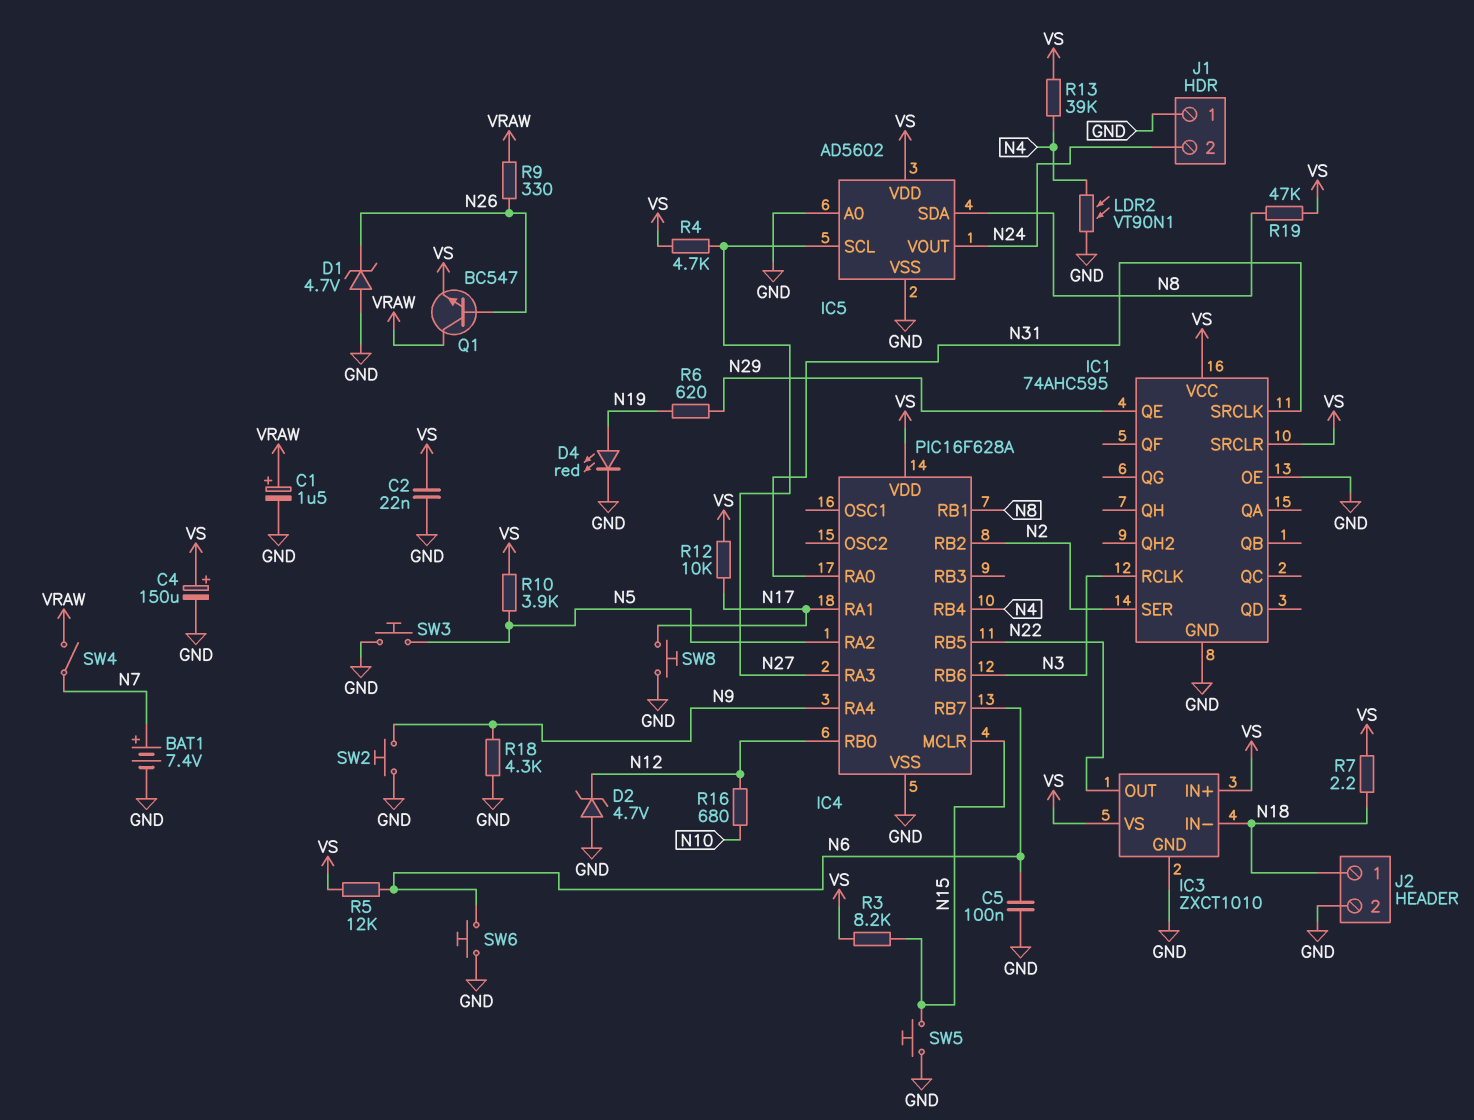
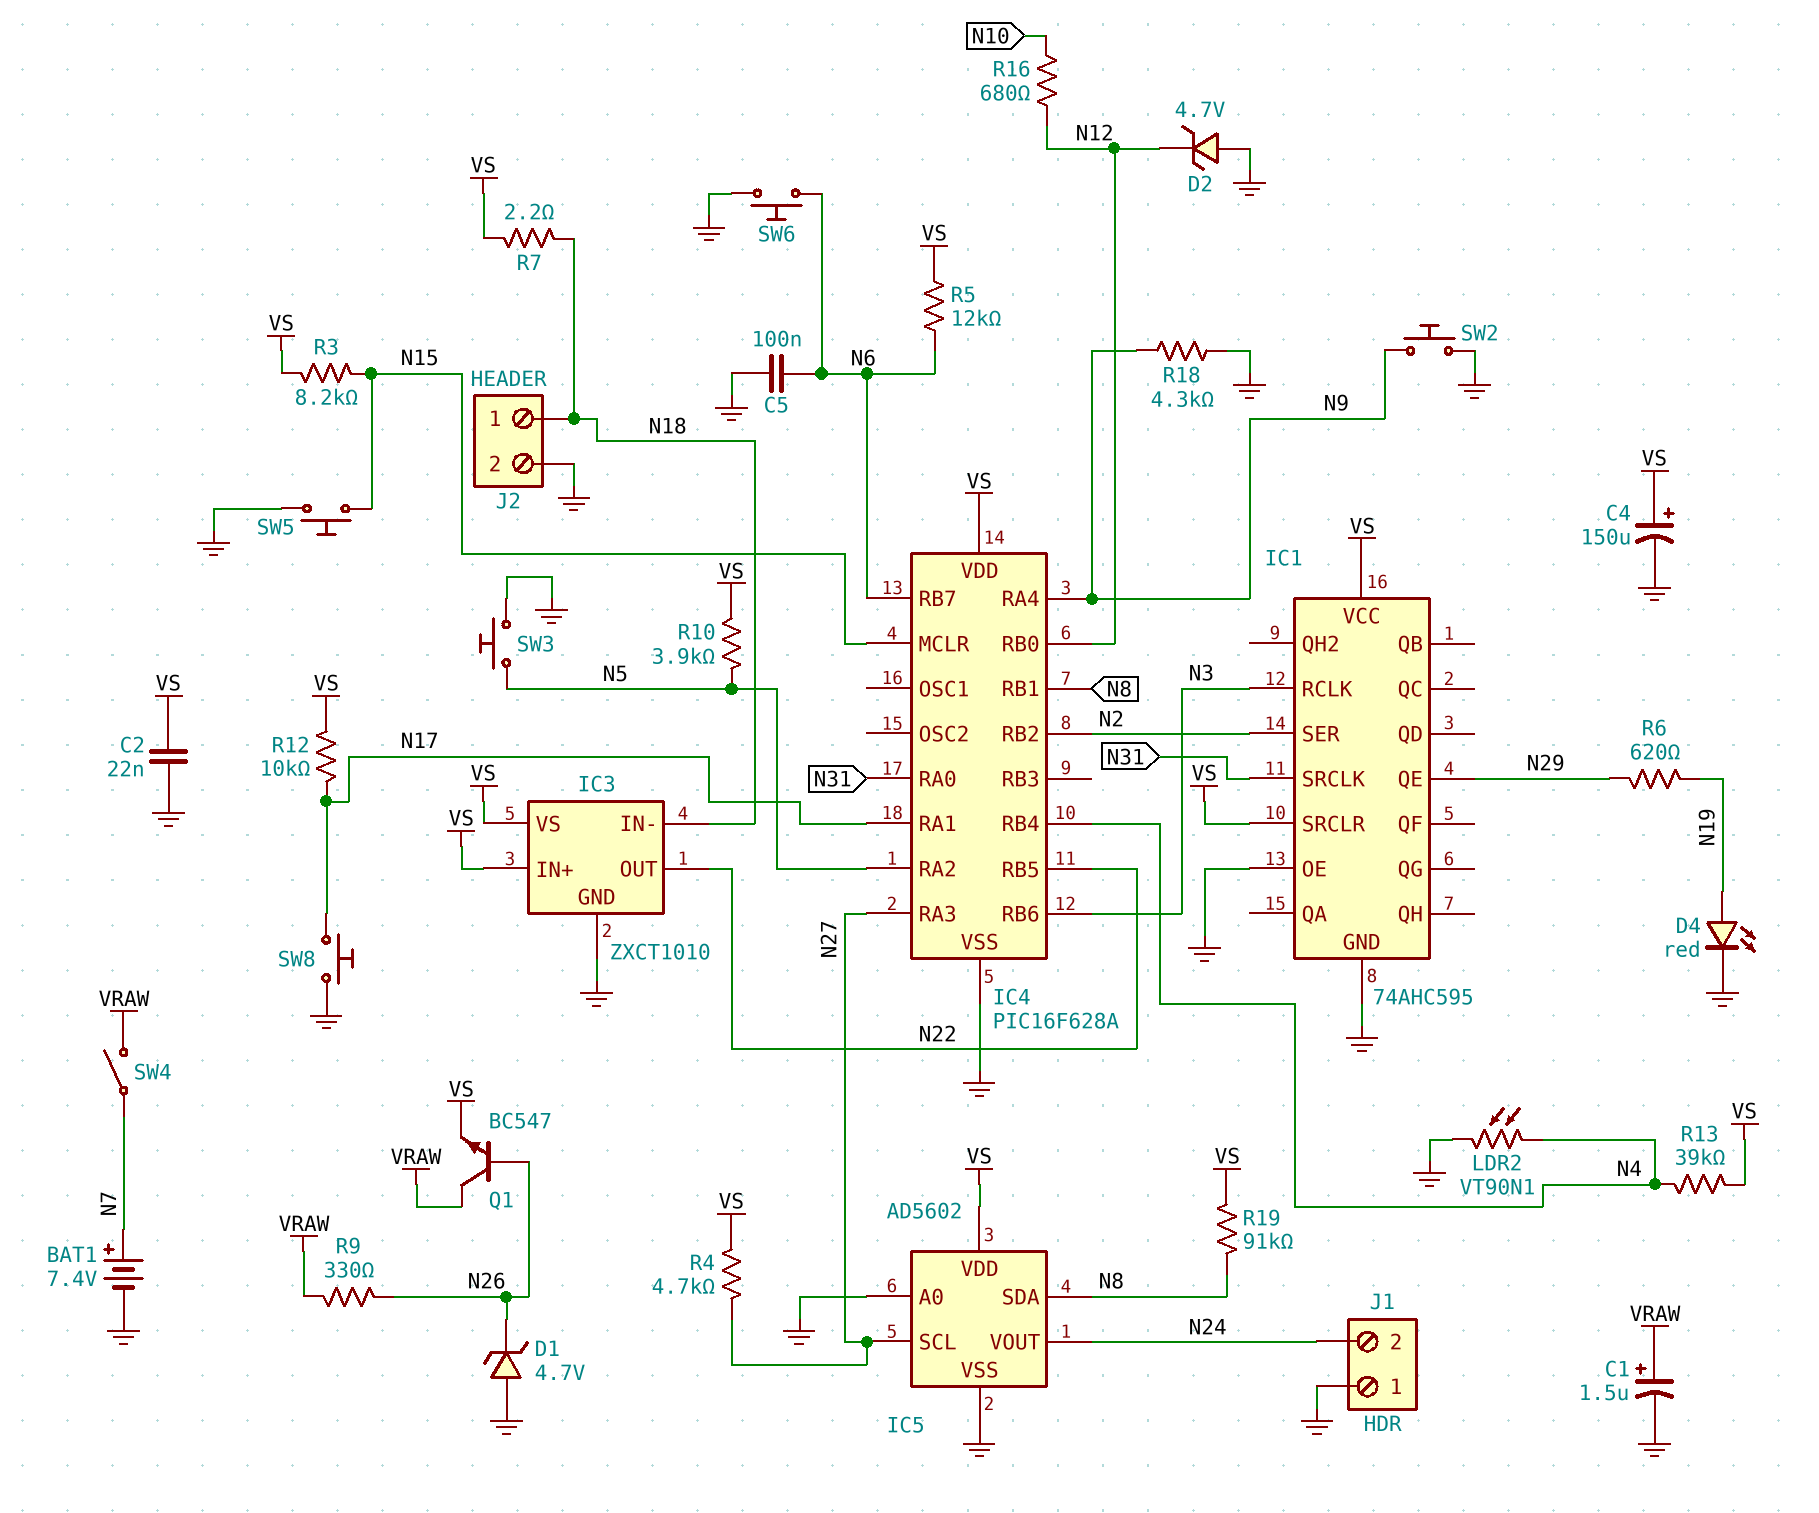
R19: 47k (N8, VS) -> 91k (N8, VS)

